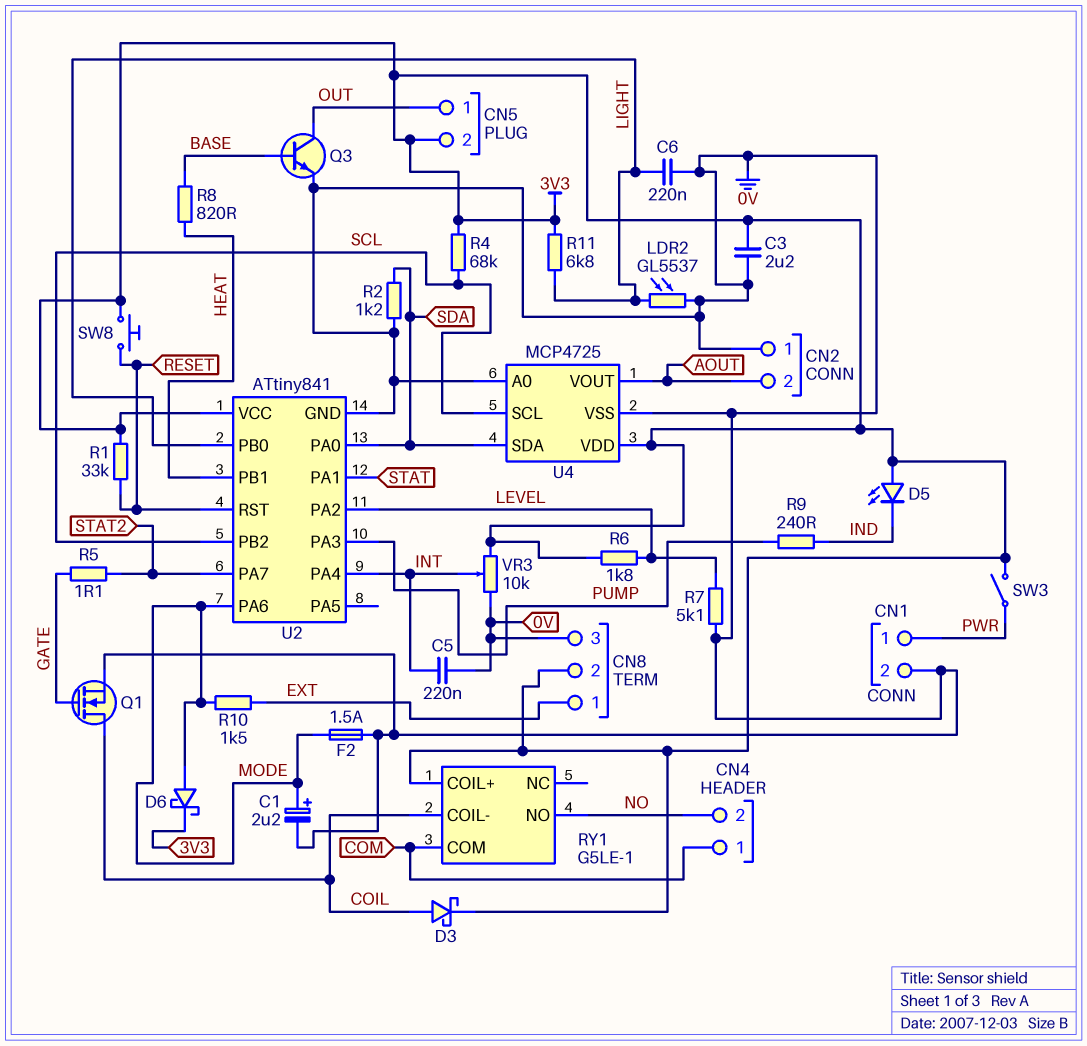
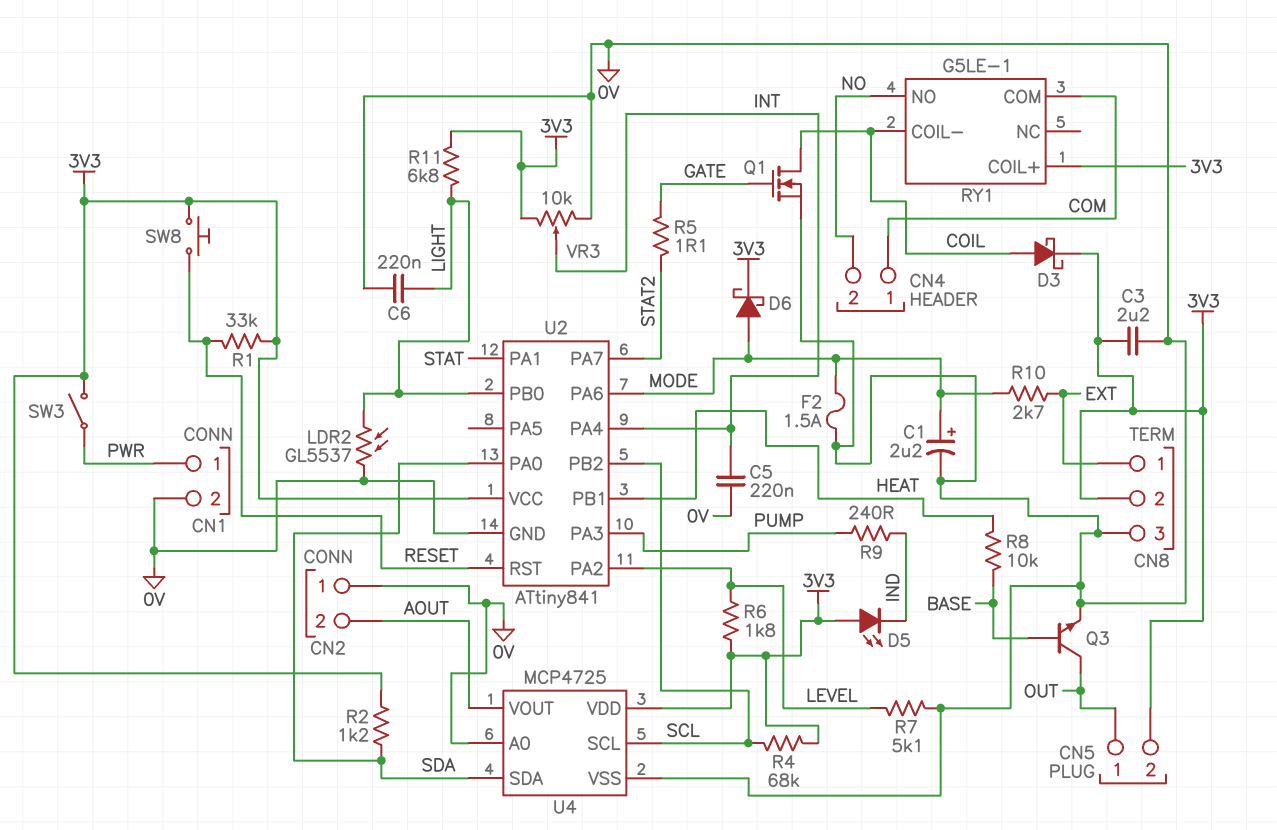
R2: 1.2k (0V, SDA) -> 1.2k (3V3, SDA)
R8: 820 (BASE, HEAT) -> 10k (BASE, HEAT)
R10: 1.5k (EXT, MODE) -> 2.7k (EXT, MODE)

